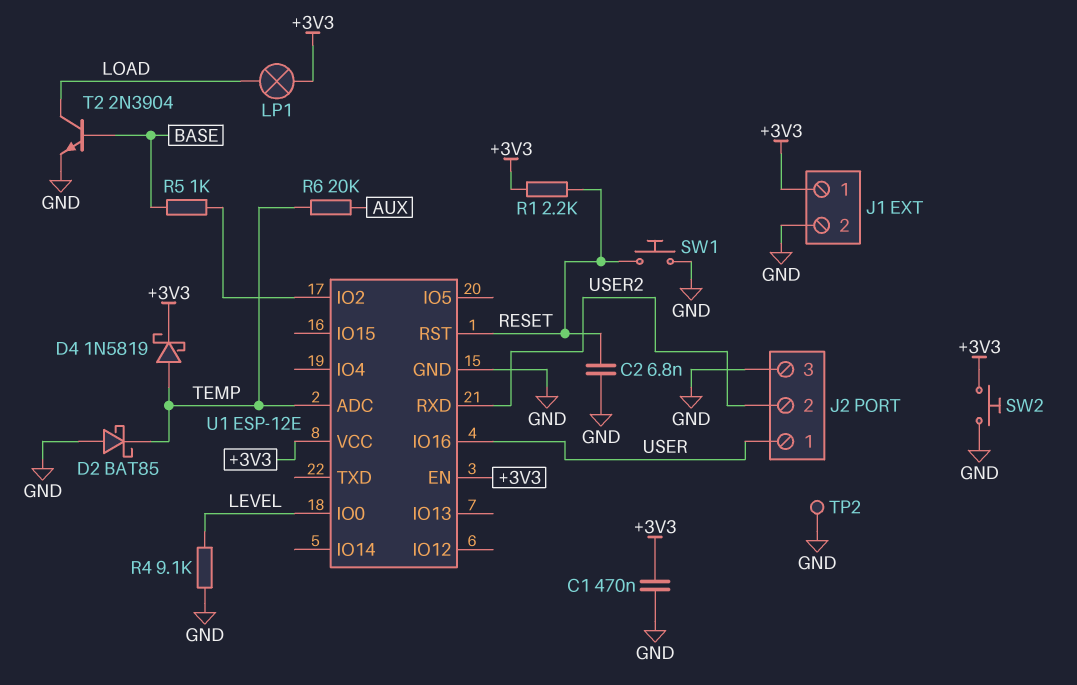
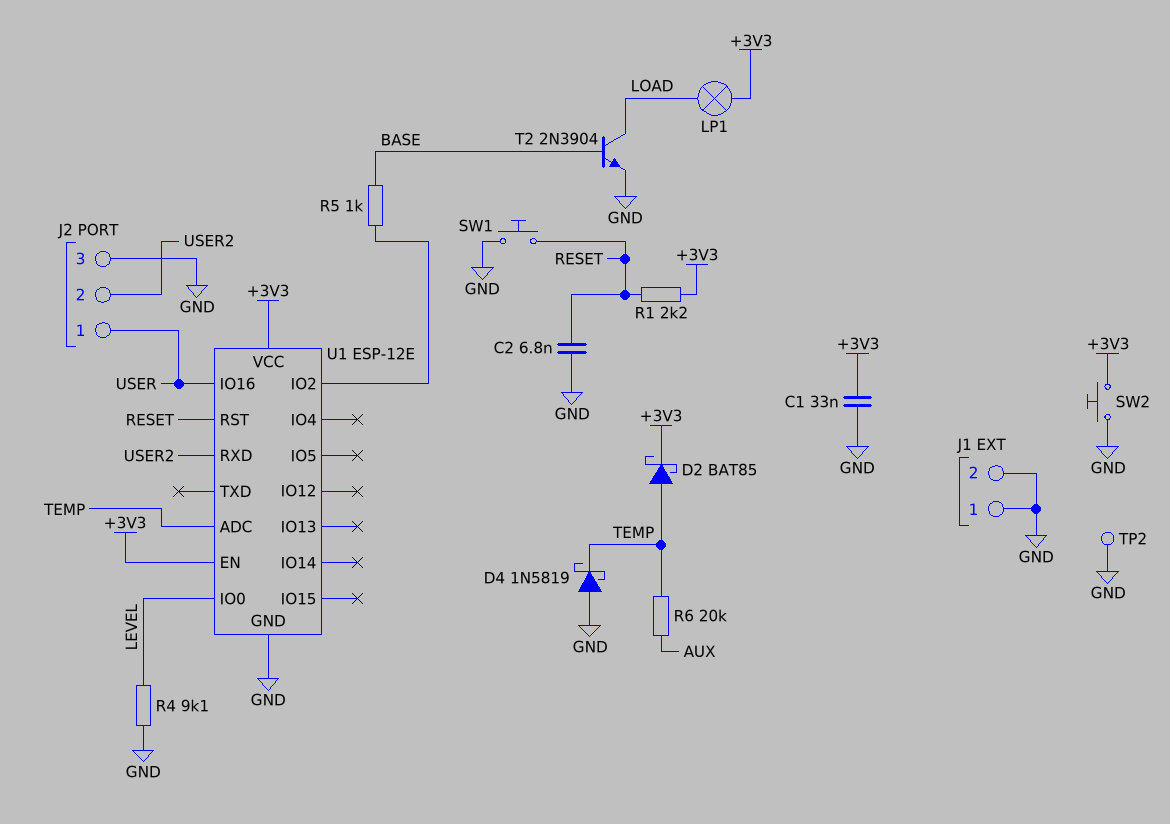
C1: 470nF (+3V3, GND) -> 33nF (+3V3, GND)
D2: schottky BAT85 (A GND, K TEMP) -> schottky BAT85 (A TEMP, K +3V3)
D4: schottky 1N5819 (A TEMP, K +3V3) -> schottky 1N5819 (A GND, K TEMP)
J1 pin 1: +3V3 -> GND

